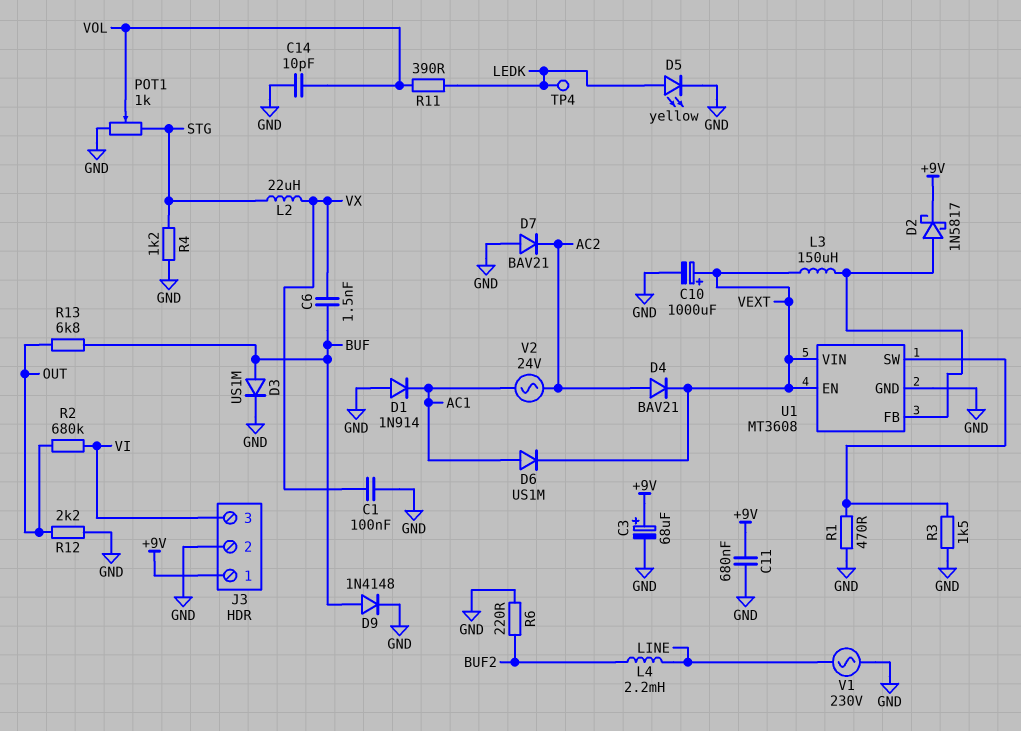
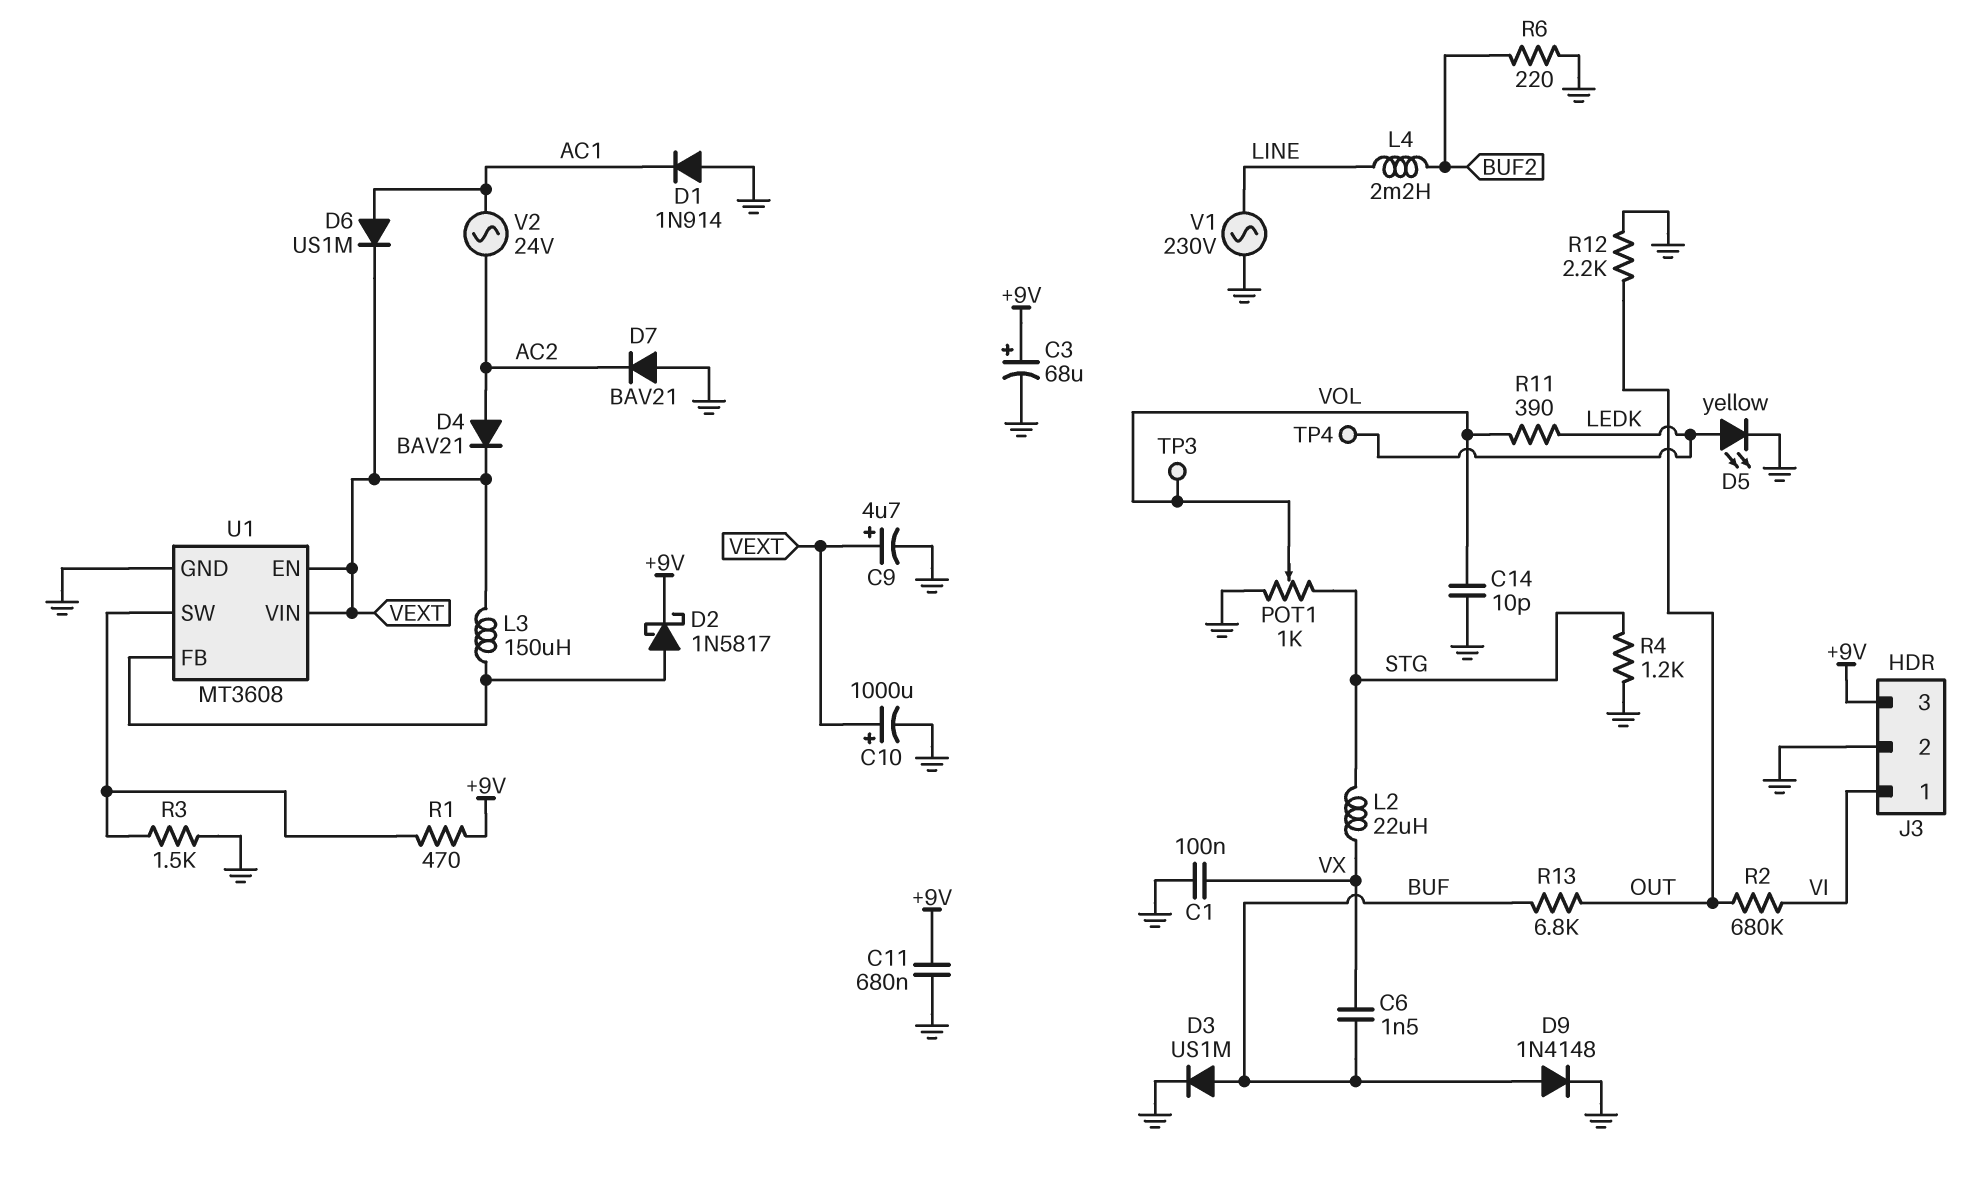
C9: none -> 4.7uF (plus VEXT, minus GND)
J3 pin 1: +9V -> VI
J3 pin 3: VI -> +9V
R1: 470 (GND, U1/SW) -> 470 (+9V, U1/SW)
TP3: none -> test point (VOL)

